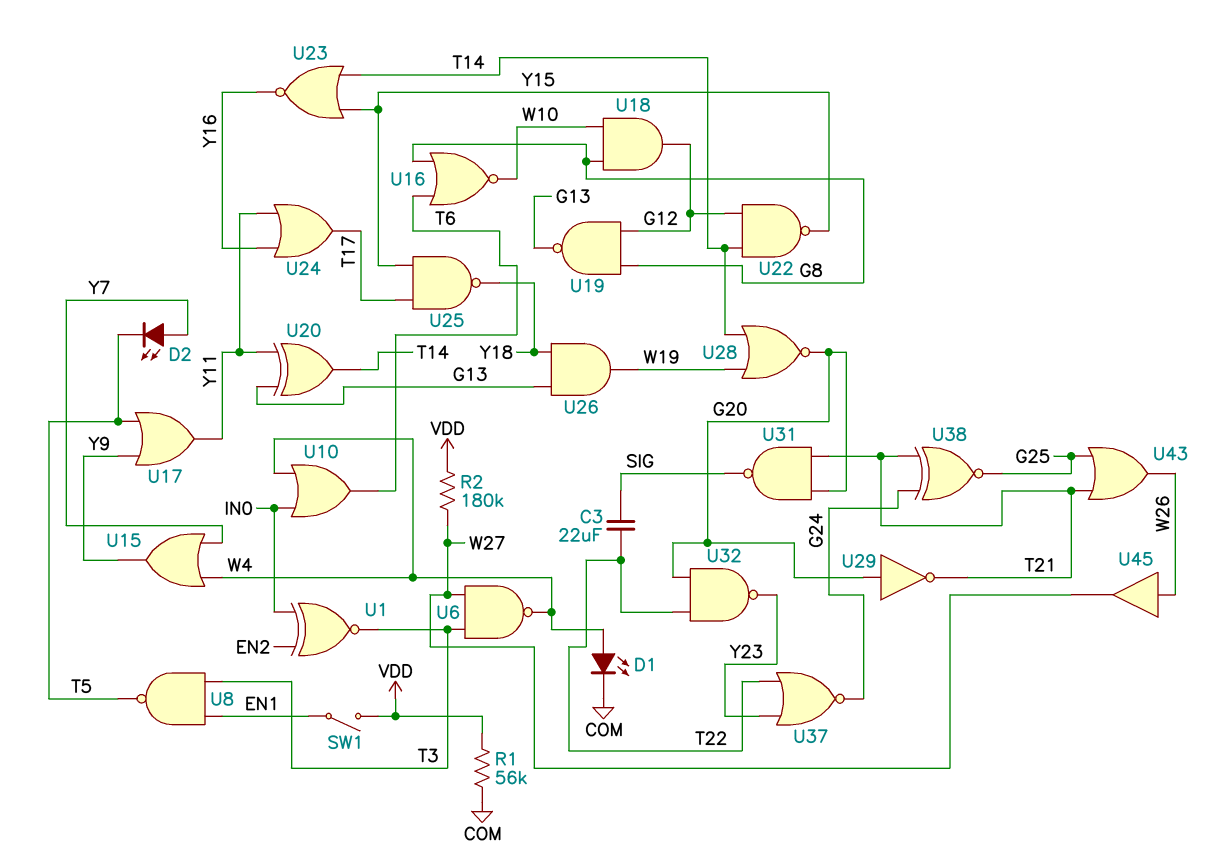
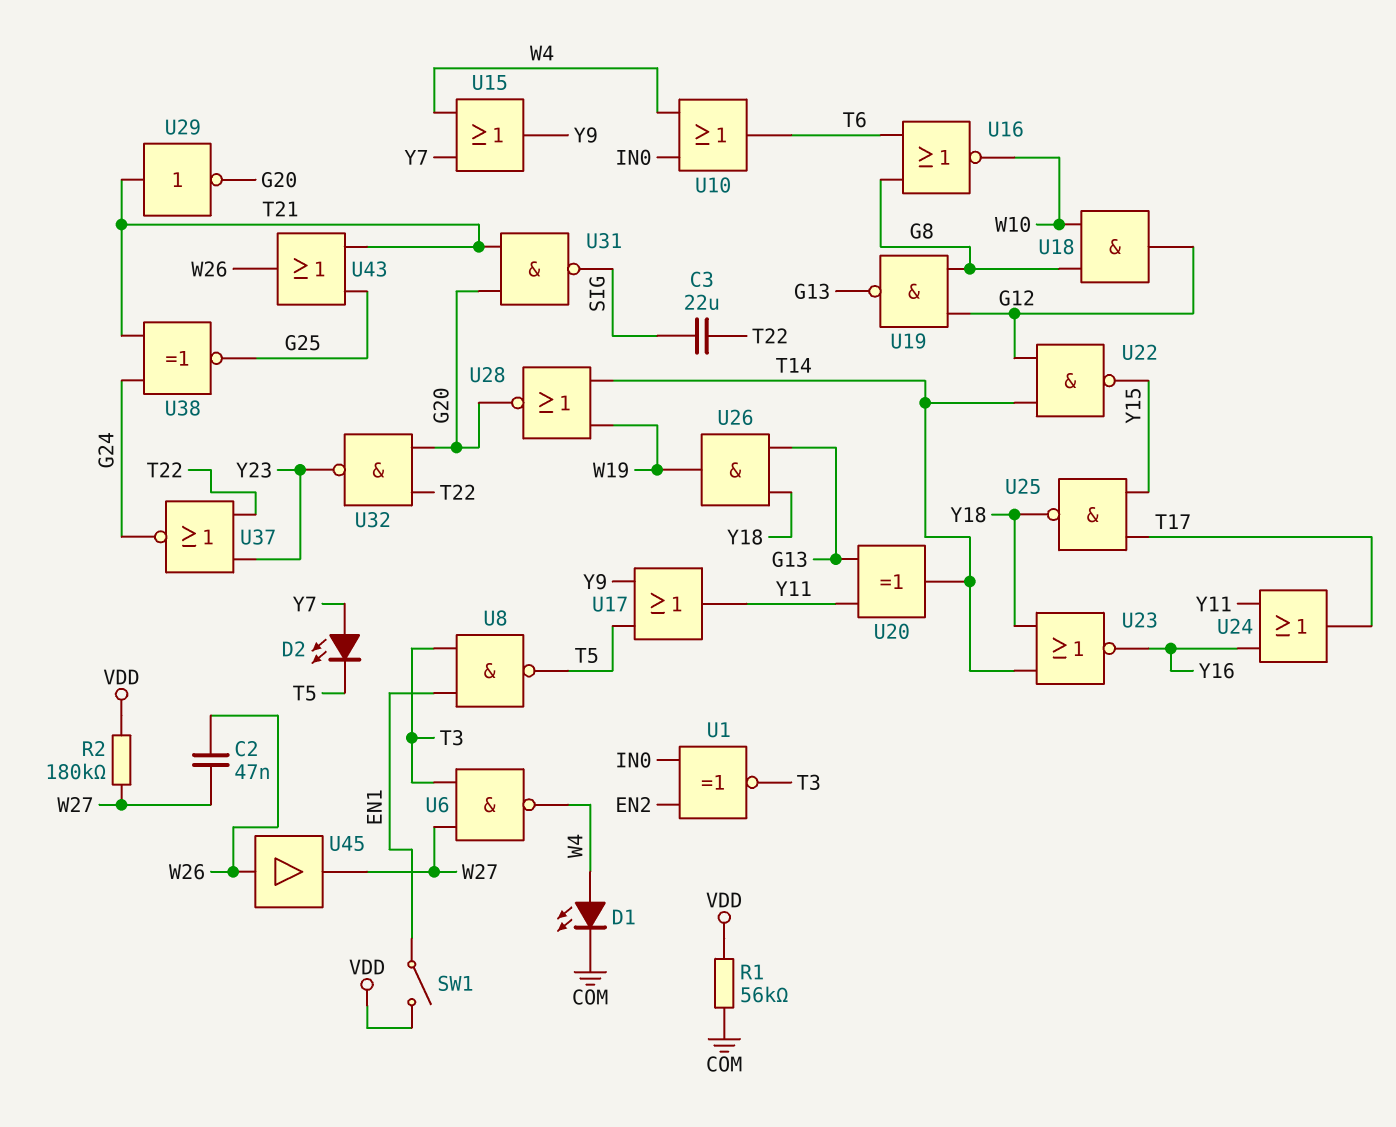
C2: none -> 47nF (W26, W27)
U23: NOR (in T14, in Y15, out Y16) -> NOR (in T14, in Y18, out Y16)
U29: NOT (in G20, out T21) -> NOT (in T21, out G20)

